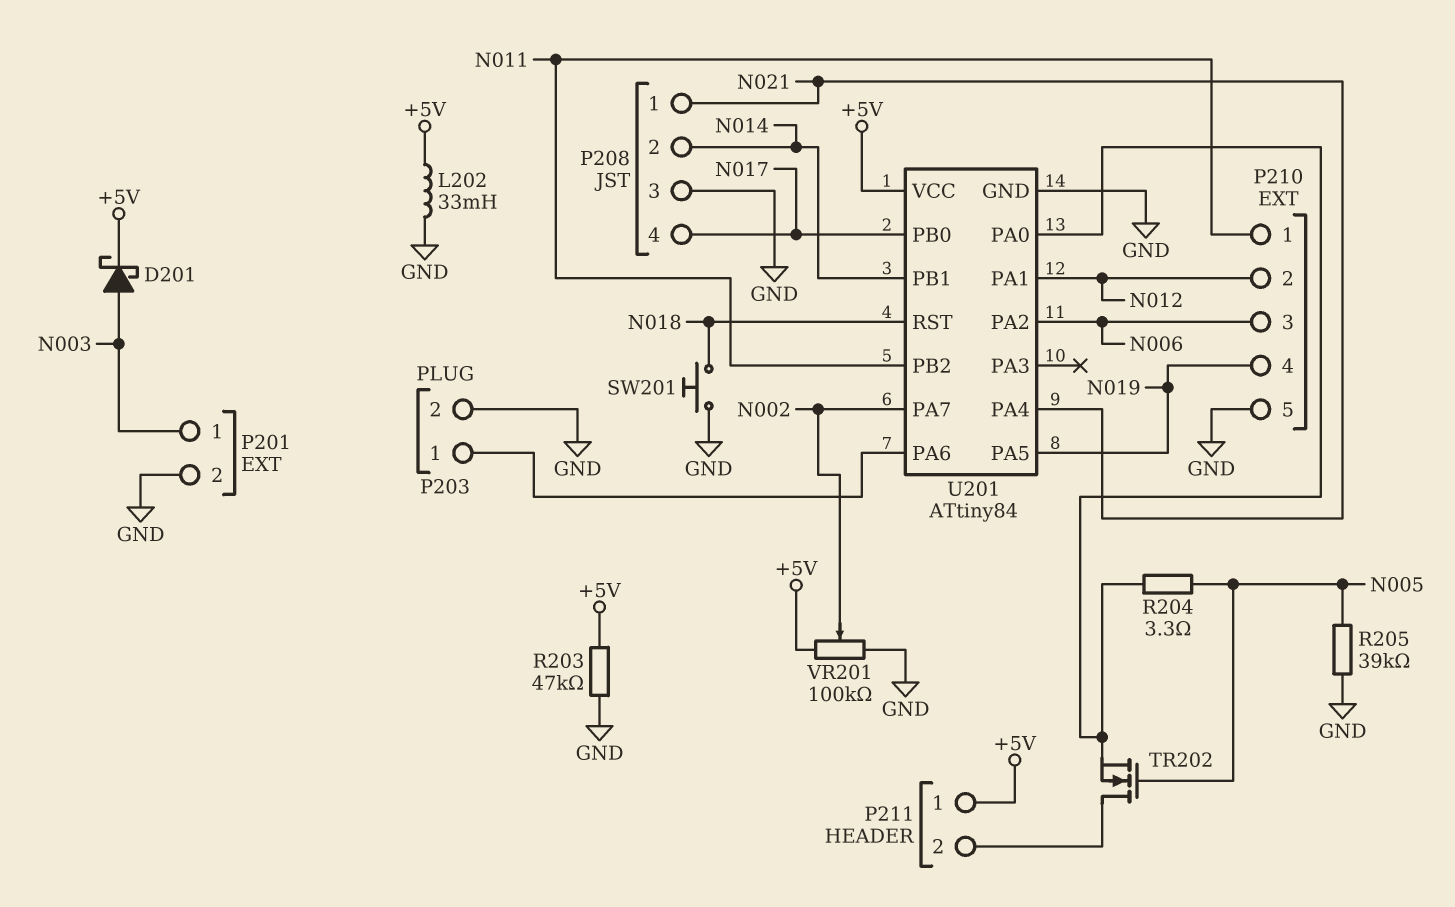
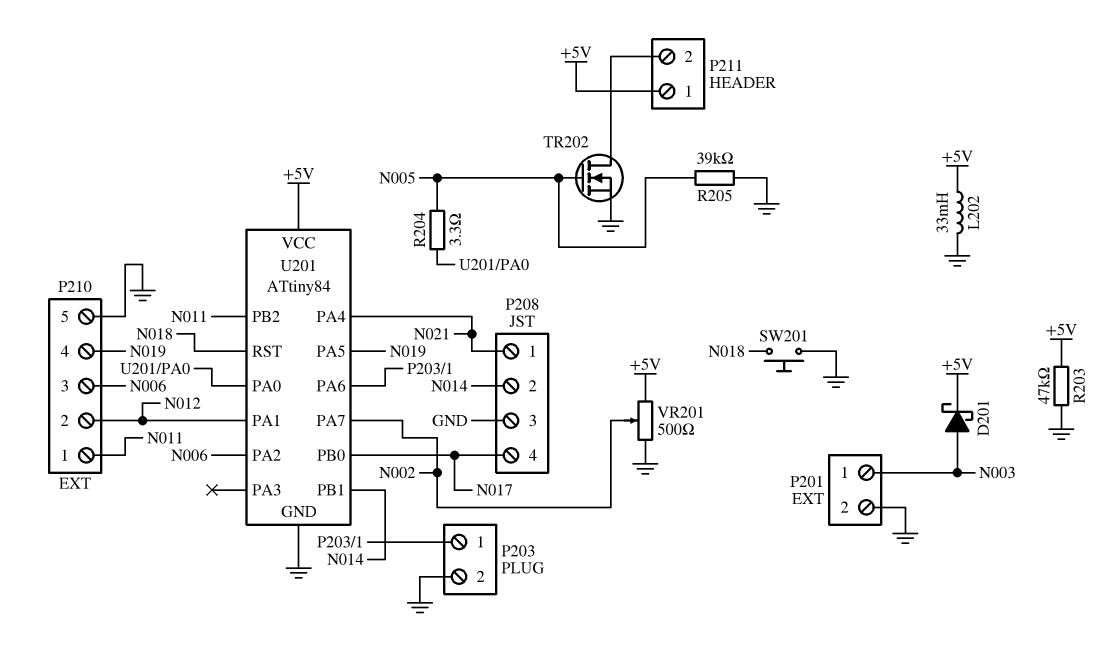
TR202: NMOS (G N005, D P211/2, S U201/PA0) -> NMOS (G N005, D P211/2, S GND)
VR201: 100k (+5V, GND, wiper N002) -> 500 (+5V, GND, wiper N002)

